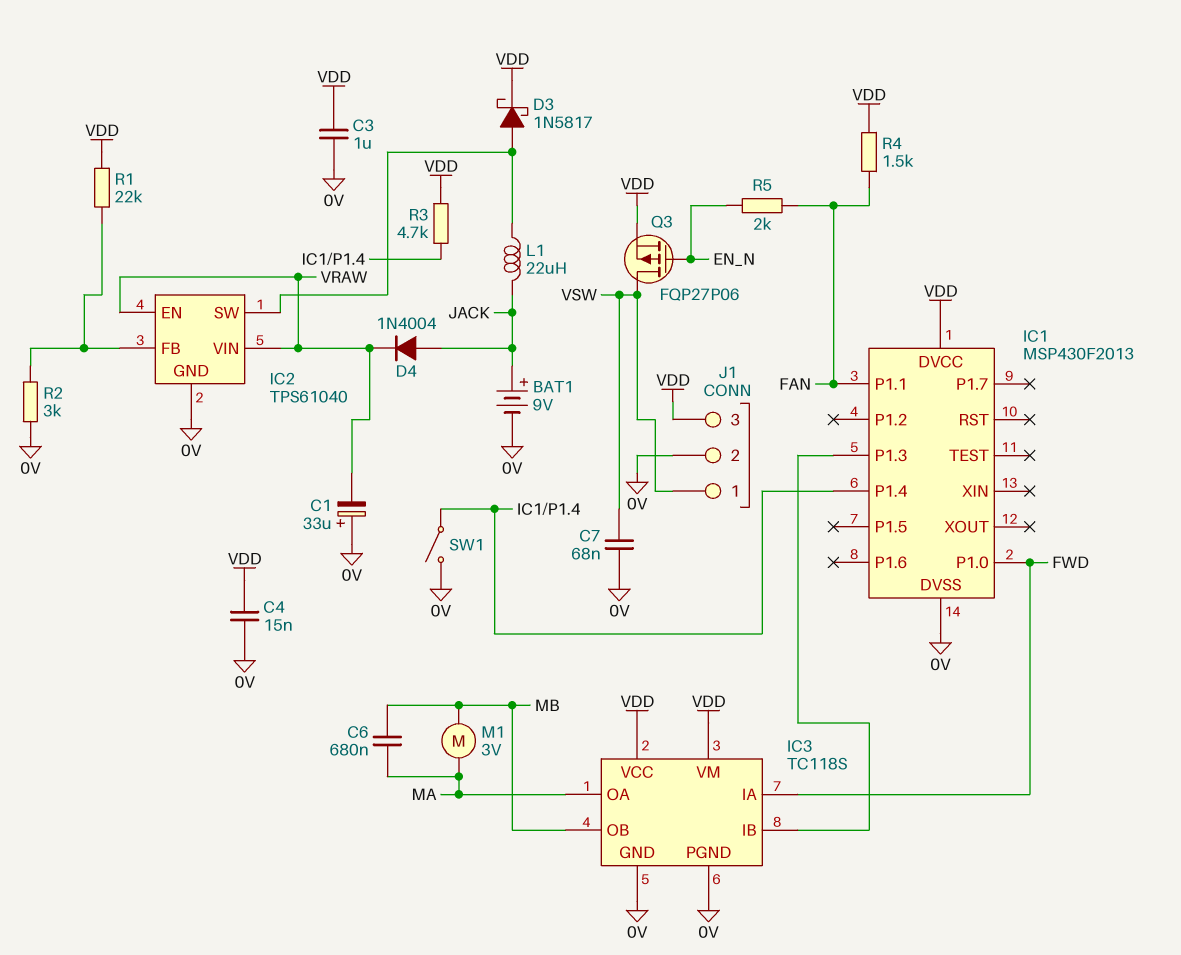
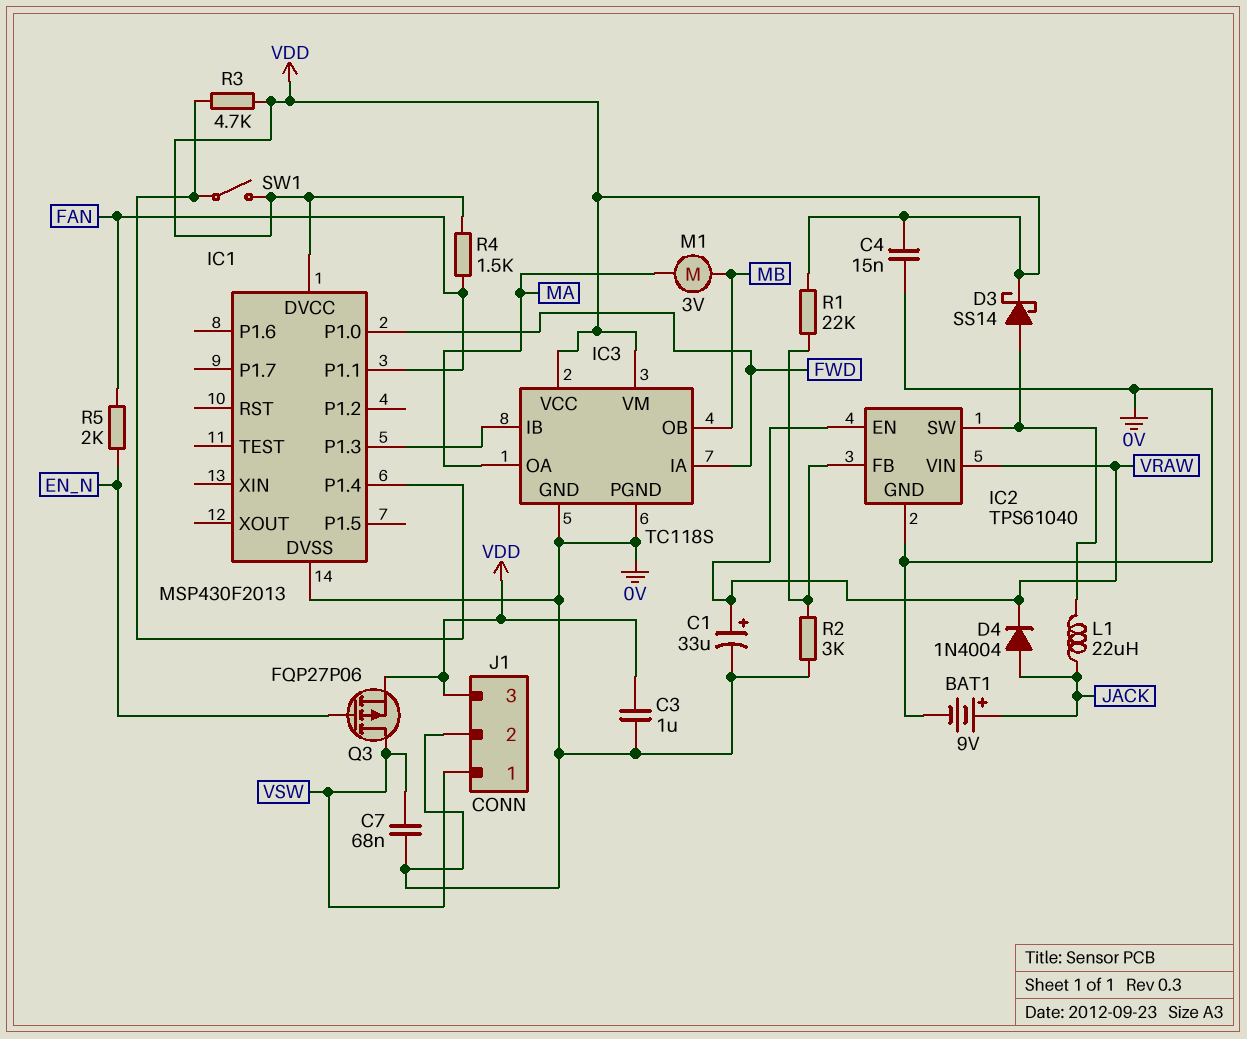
C1: 33uF (plus 0V, minus VRAW) -> 33uF (plus VRAW, minus 0V)
C6: 680nF (MA, MB) -> none
D3: schottky 1N5817 (A IC2/SW, K VDD) -> schottky SS14 (A IC2/SW, K VDD)
SW1: switch (0V, IC1/P1.4) -> switch (IC1/P1.4, VDD)

